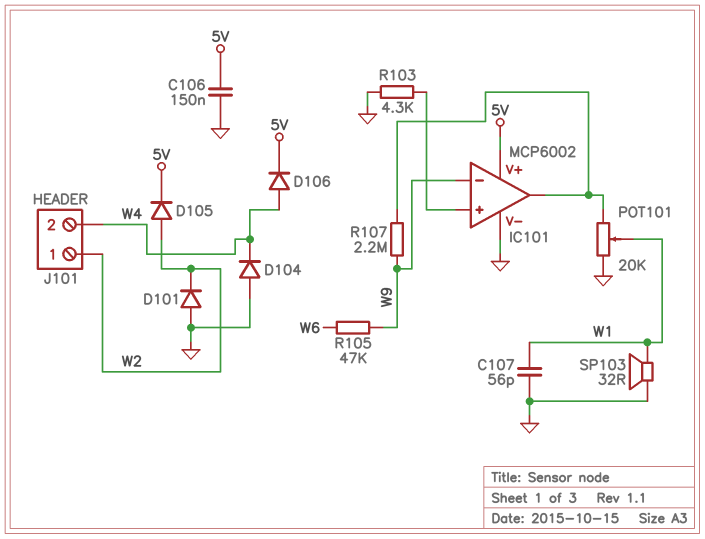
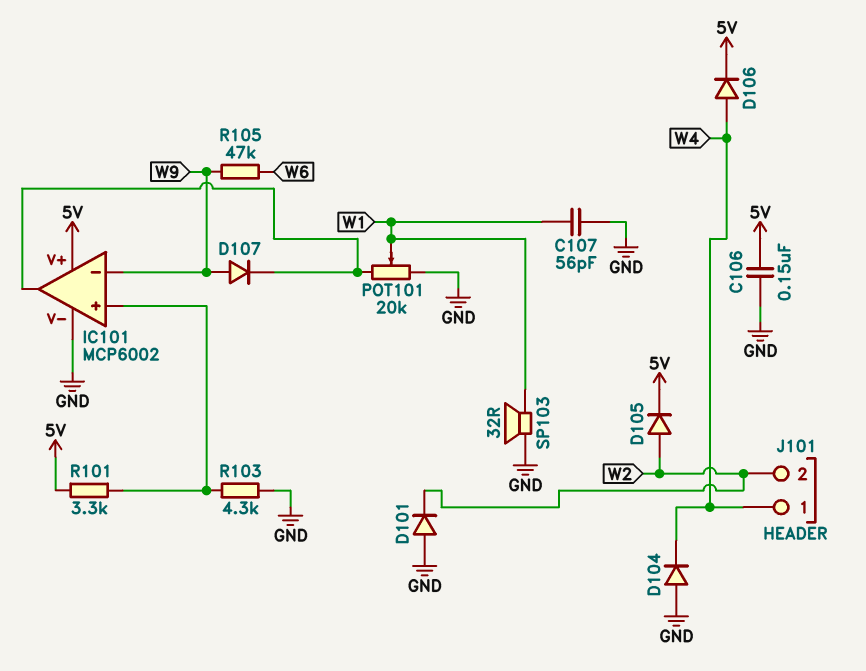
D107: none -> diode (A W9, K IC101/out)
J101 pin 1: W2 -> W4
J101 pin 2: W4 -> W2
R101: none -> 3.3k (5V, IC101/in+)
R107: 2.2M (IC101/out, W9) -> none

